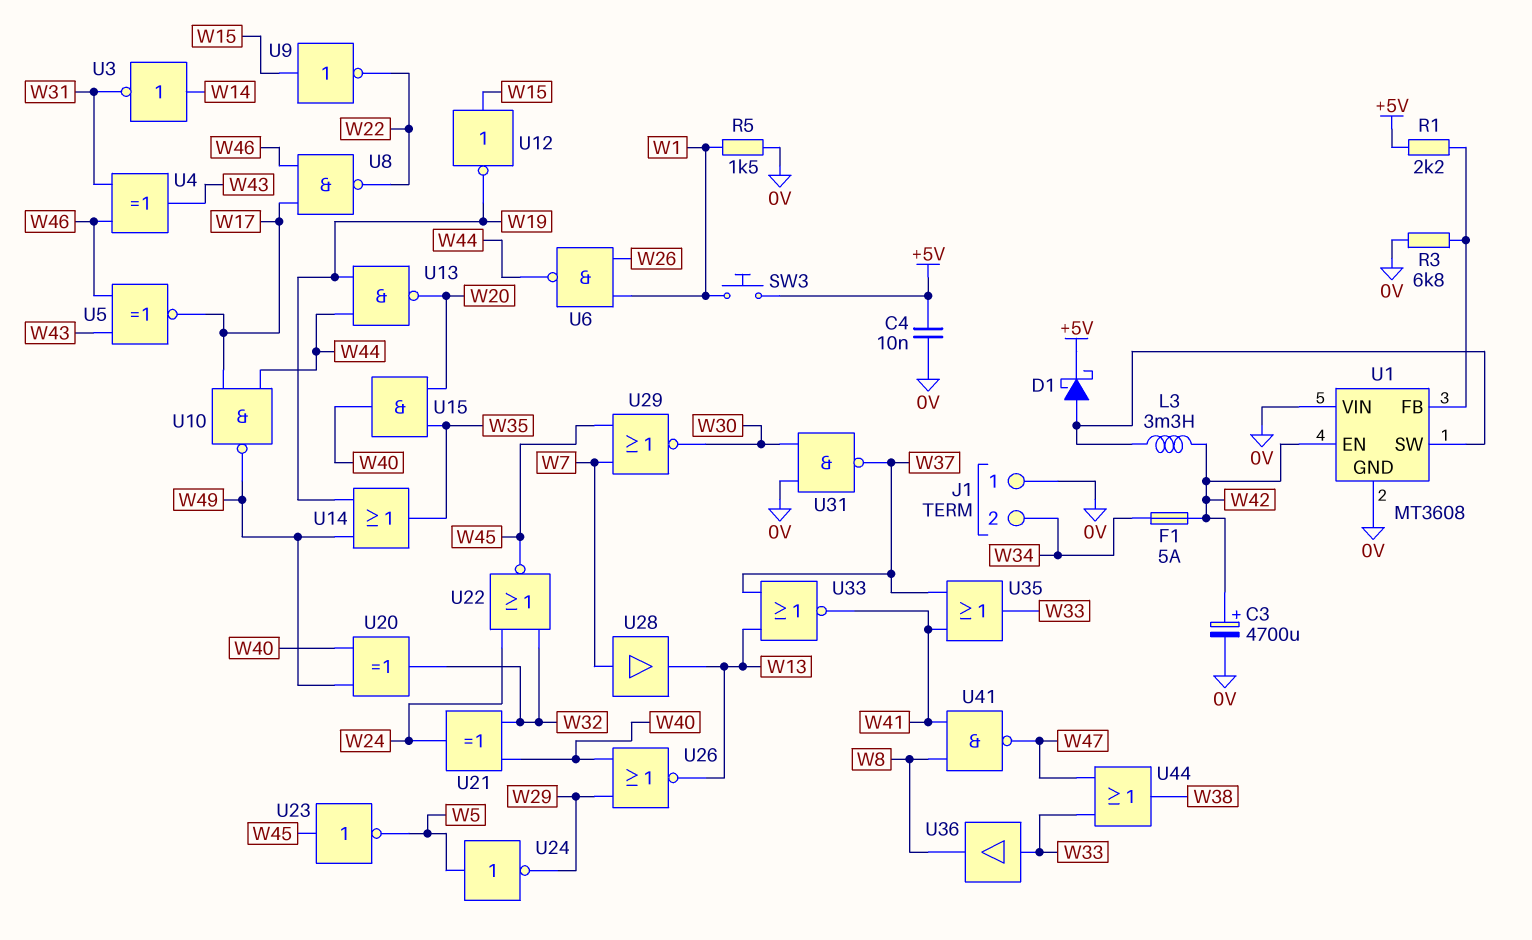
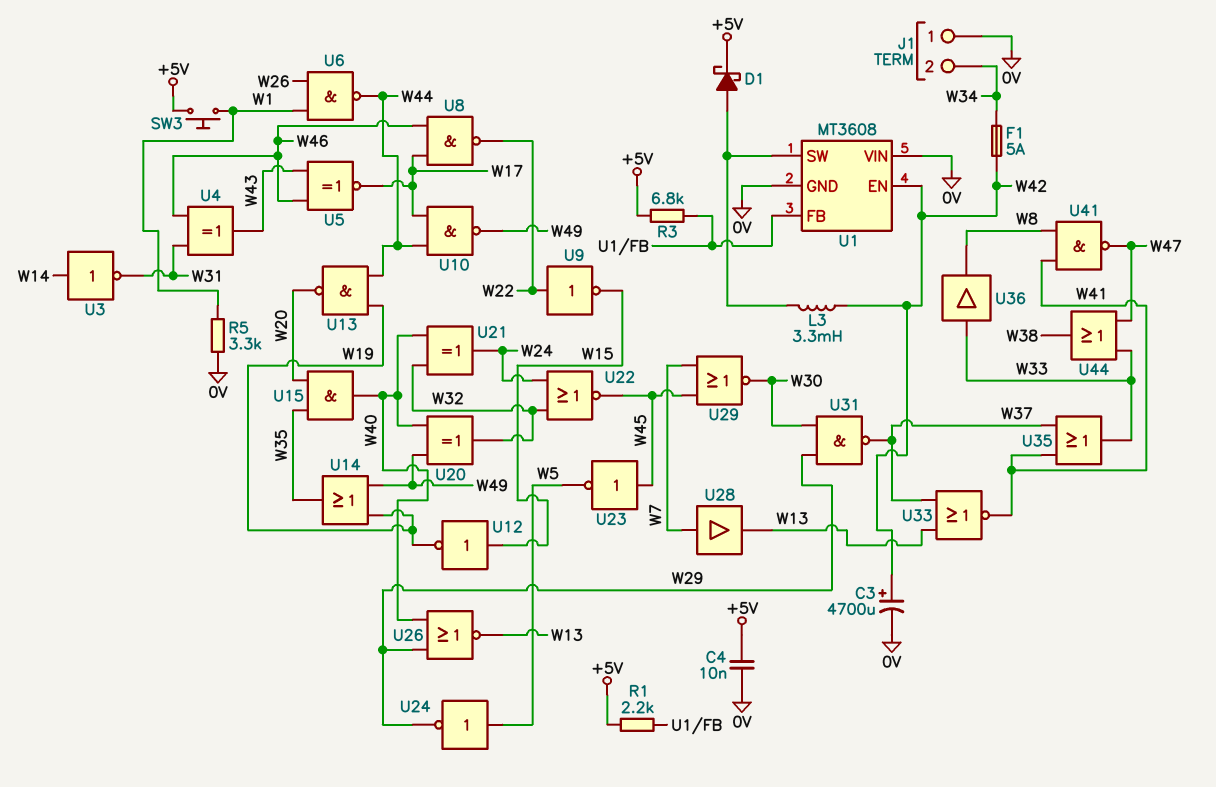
R3: 6.8k (0V, U1/FB) -> 6.8k (+5V, U1/FB)
R5: 1.5k (0V, W1) -> 3.3k (0V, W1)
U9: NOT (in W15, out W22) -> NOT (in W22, out W15)
U31: NAND (in 0V, in W30, out W37) -> NAND (in W29, in W30, out W37)

